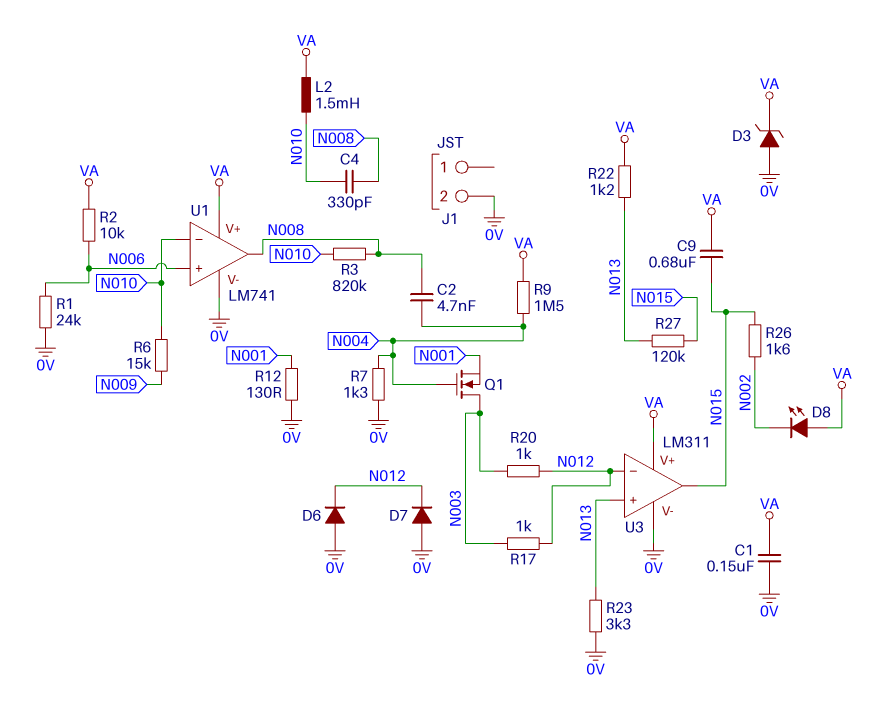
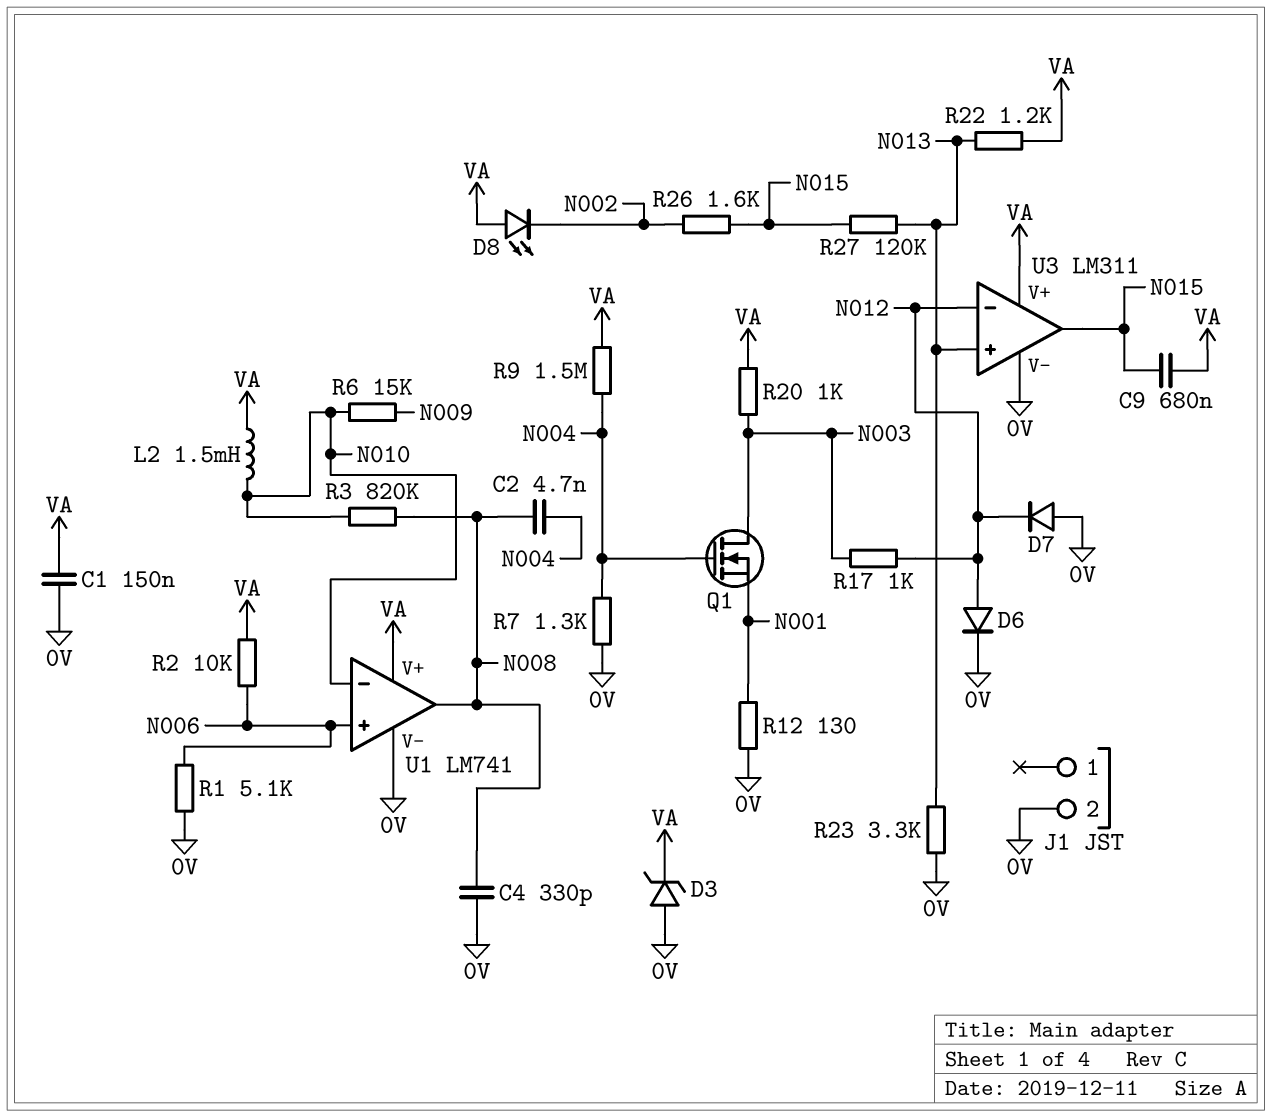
C4: 330pF (N008, N010) -> 330pF (0V, N008)
D6: diode (A 0V, K N012) -> diode (A N012, K 0V)
R1: 24k (0V, N006) -> 5.1k (0V, N006)
R20: 1k (N003, N012) -> 1k (N003, VA)

